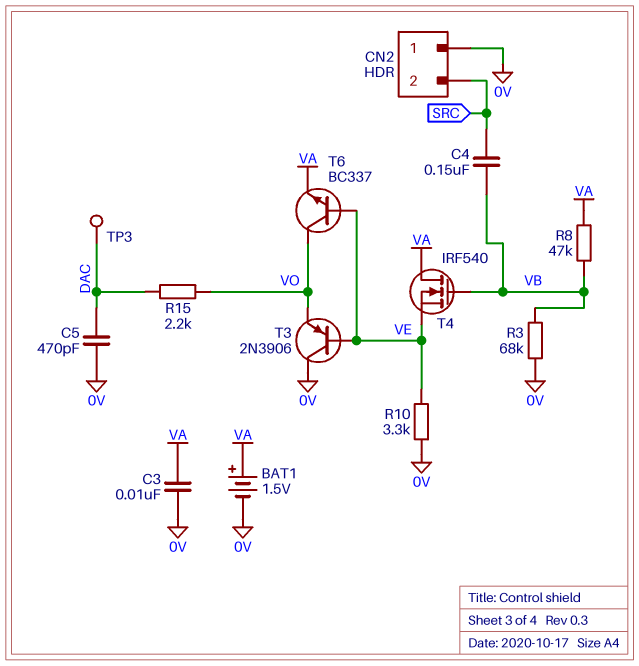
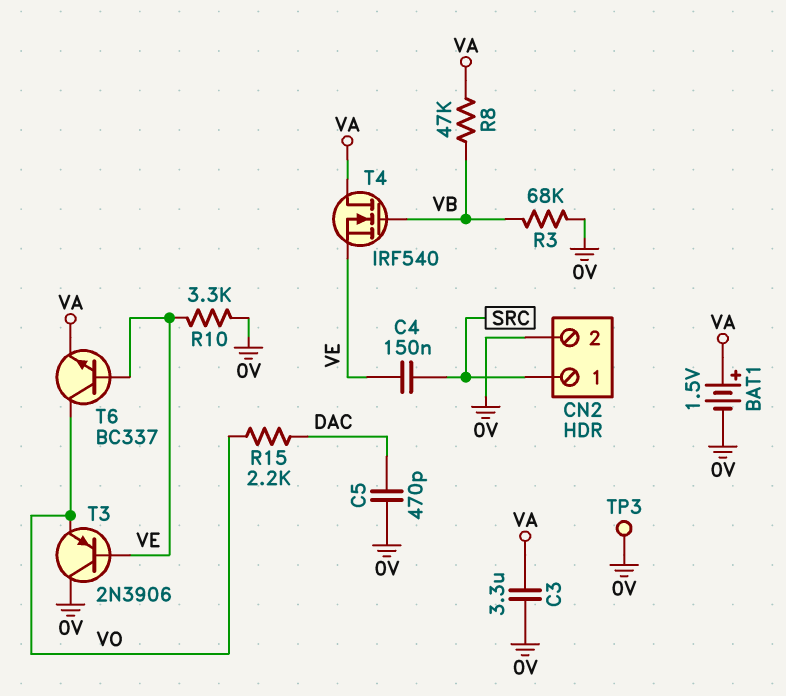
C3: 10nF (0V, VA) -> 3.3uF (0V, VA)
C4: 150nF (SRC, VB) -> 150nF (SRC, VE)
CN2 pin 1: 0V -> SRC
CN2 pin 2: SRC -> 0V
TP3: test point (DAC) -> test point (0V)

